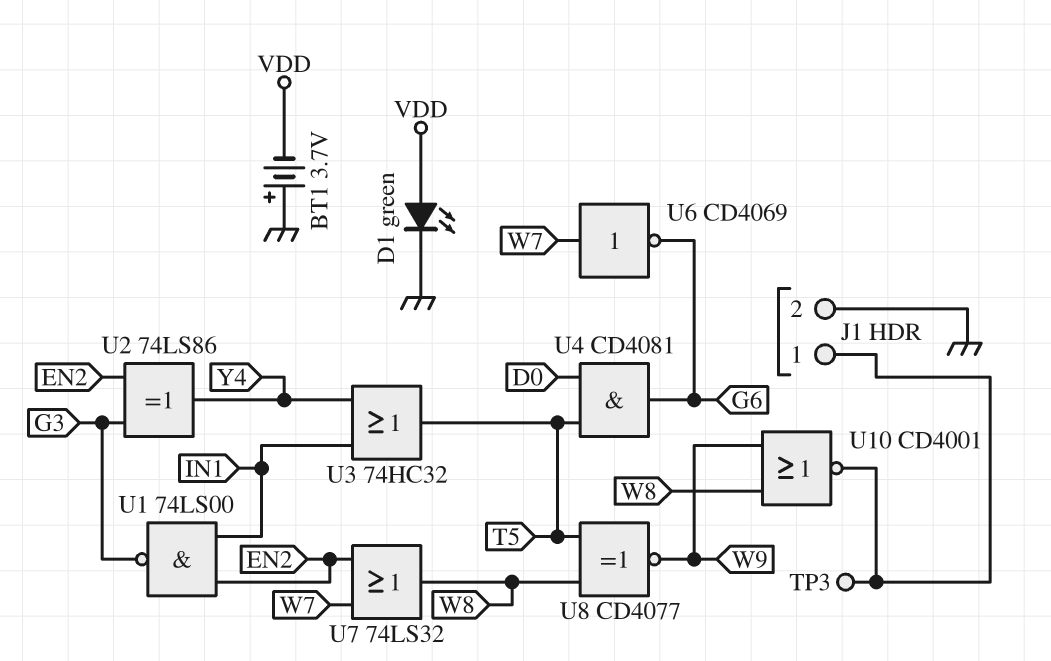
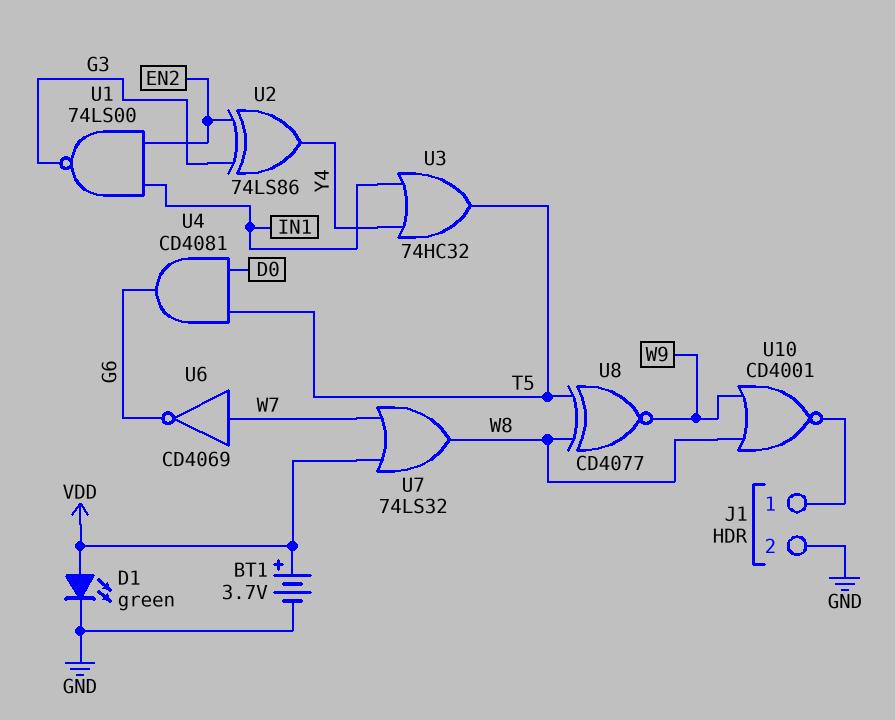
BT1: 3.7V (plus GND, minus VDD) -> 3.7V (plus VDD, minus GND)
TP3: test point (J1/1) -> none
U7: OR 74LS32 (in EN2, in W7, out W8) -> OR 74LS32 (in VDD, in W7, out W8)

